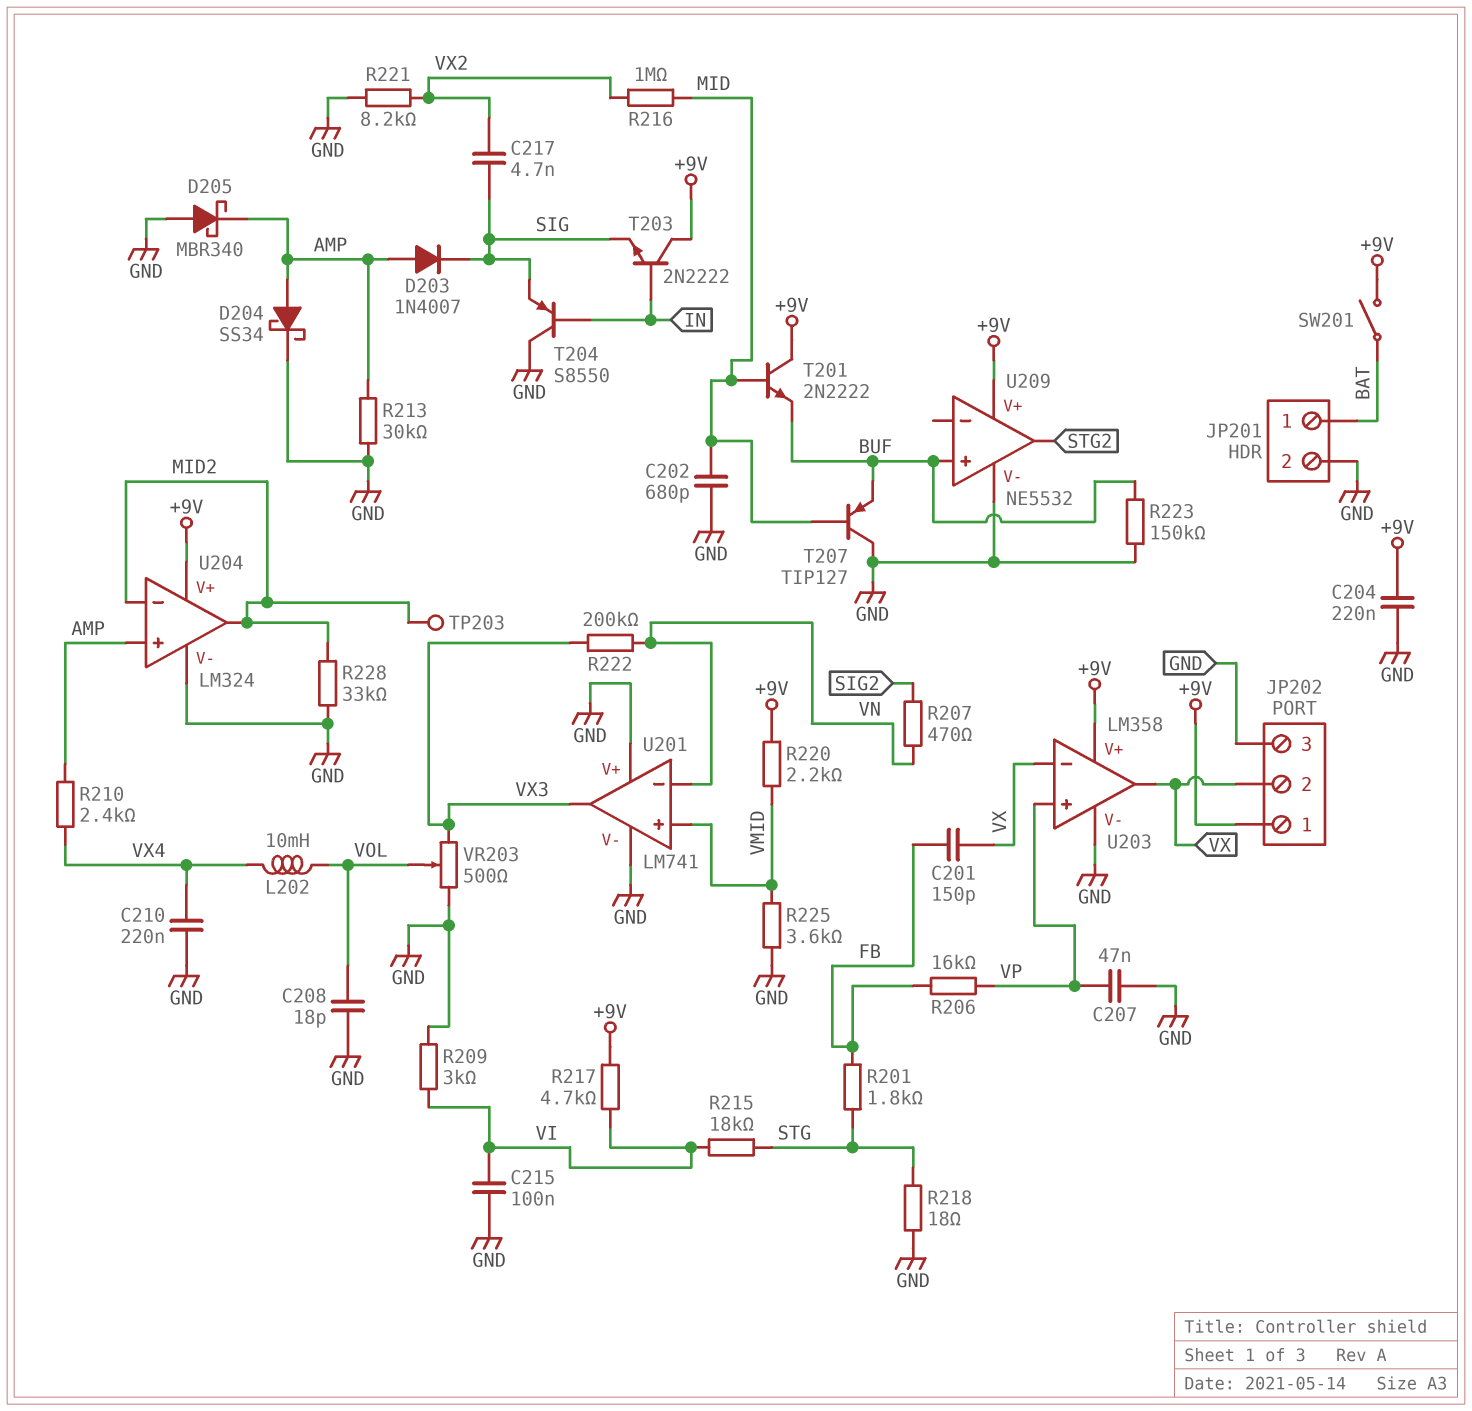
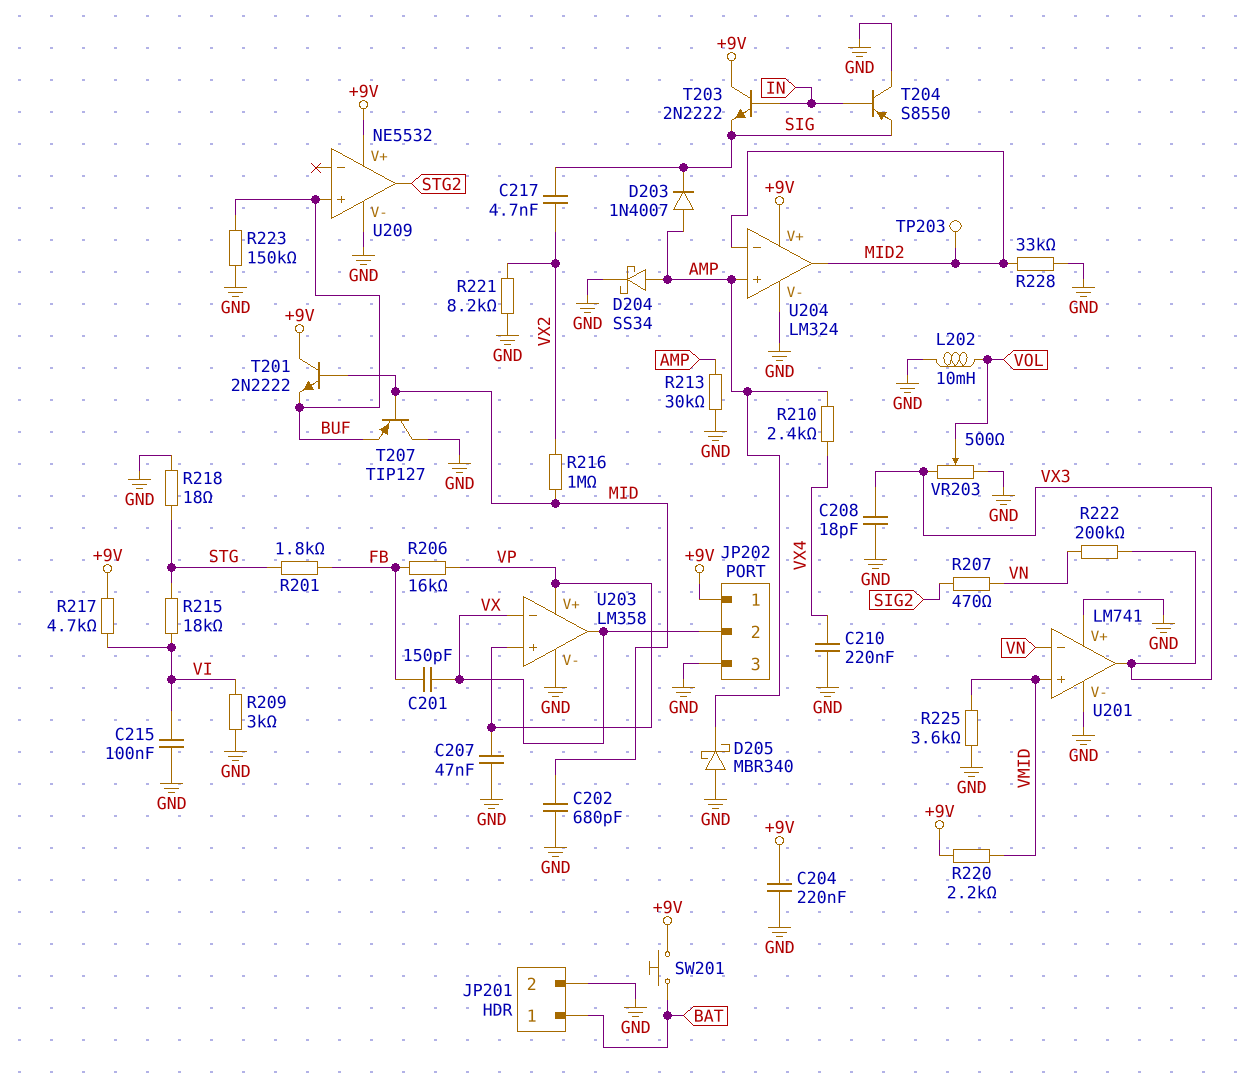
C208: 18pF (GND, VOL) -> 18pF (GND, VX3)
L202: 10mH (VOL, VX4) -> 10mH (GND, VOL)
SW201: switch (+9V, BAT) -> button (+9V, BAT)
U203 pin V+: +9V -> VP

